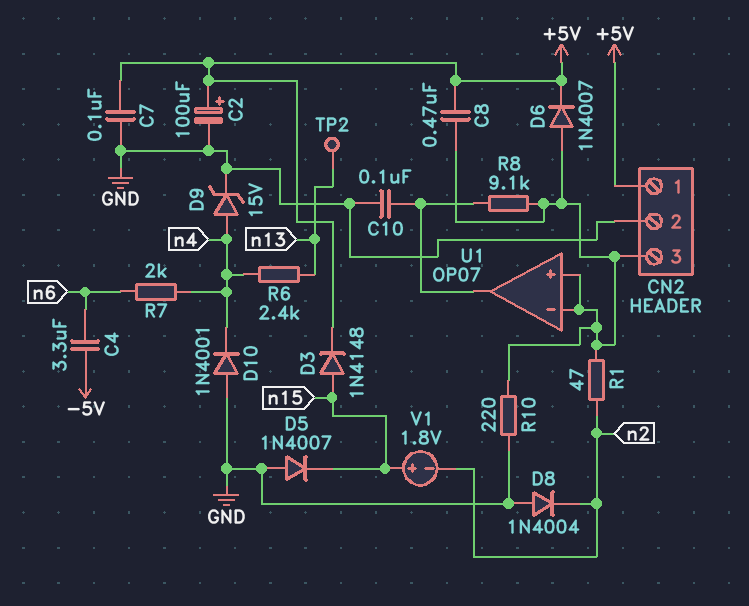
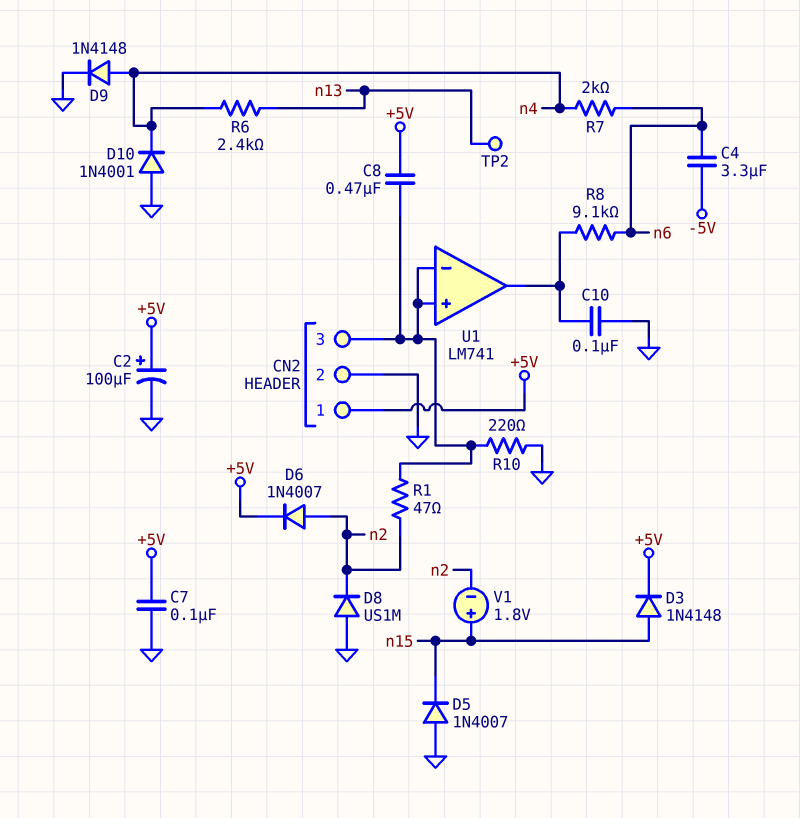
D6: diode 1N4007 (A CN2/3, K +5V) -> diode 1N4007 (A n2, K +5V)
D8: diode 1N4004 (A GND, K n2) -> diode US1M (A GND, K n2)
D9: zener 15V (A n4, K GND) -> diode 1N4148 (A n4, K GND)
R8: 9.1k (CN2/3, U1/out) -> 9.1k (U1/out, n6)
U1: OP07 -> LM741

